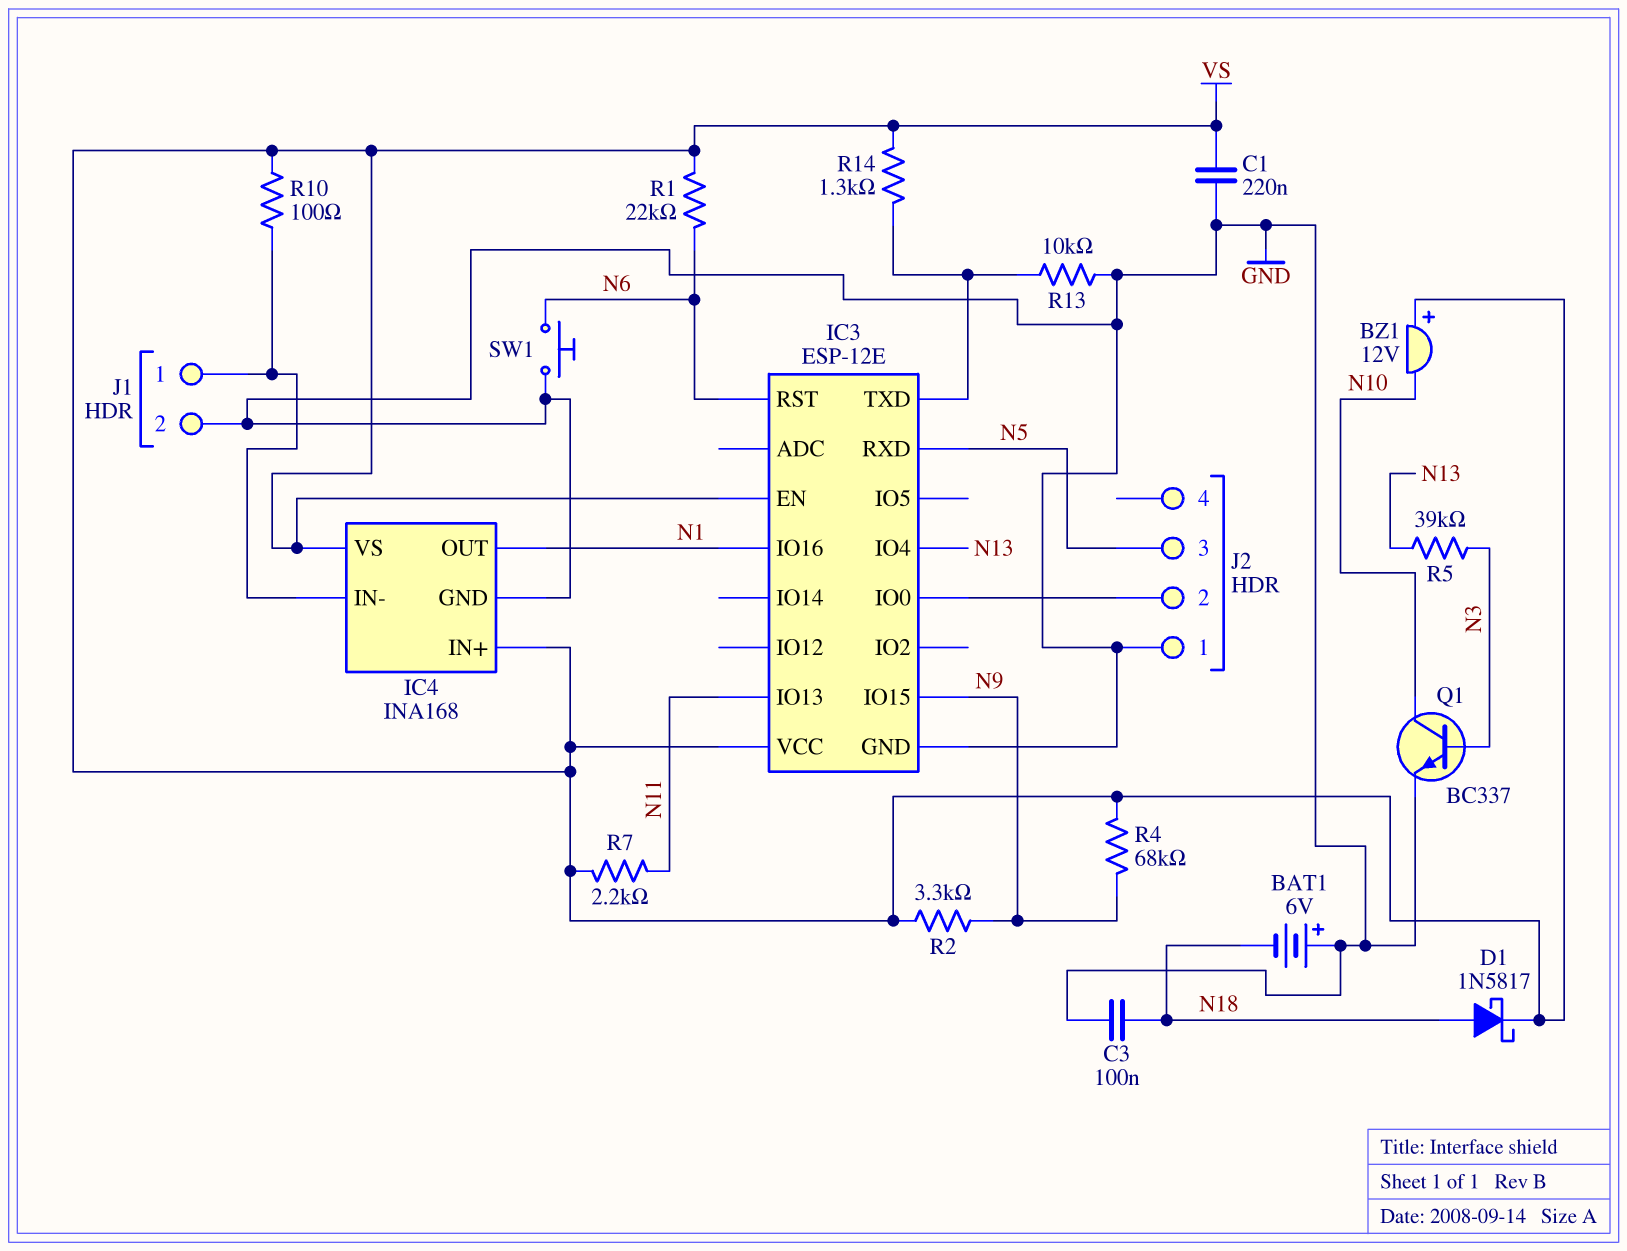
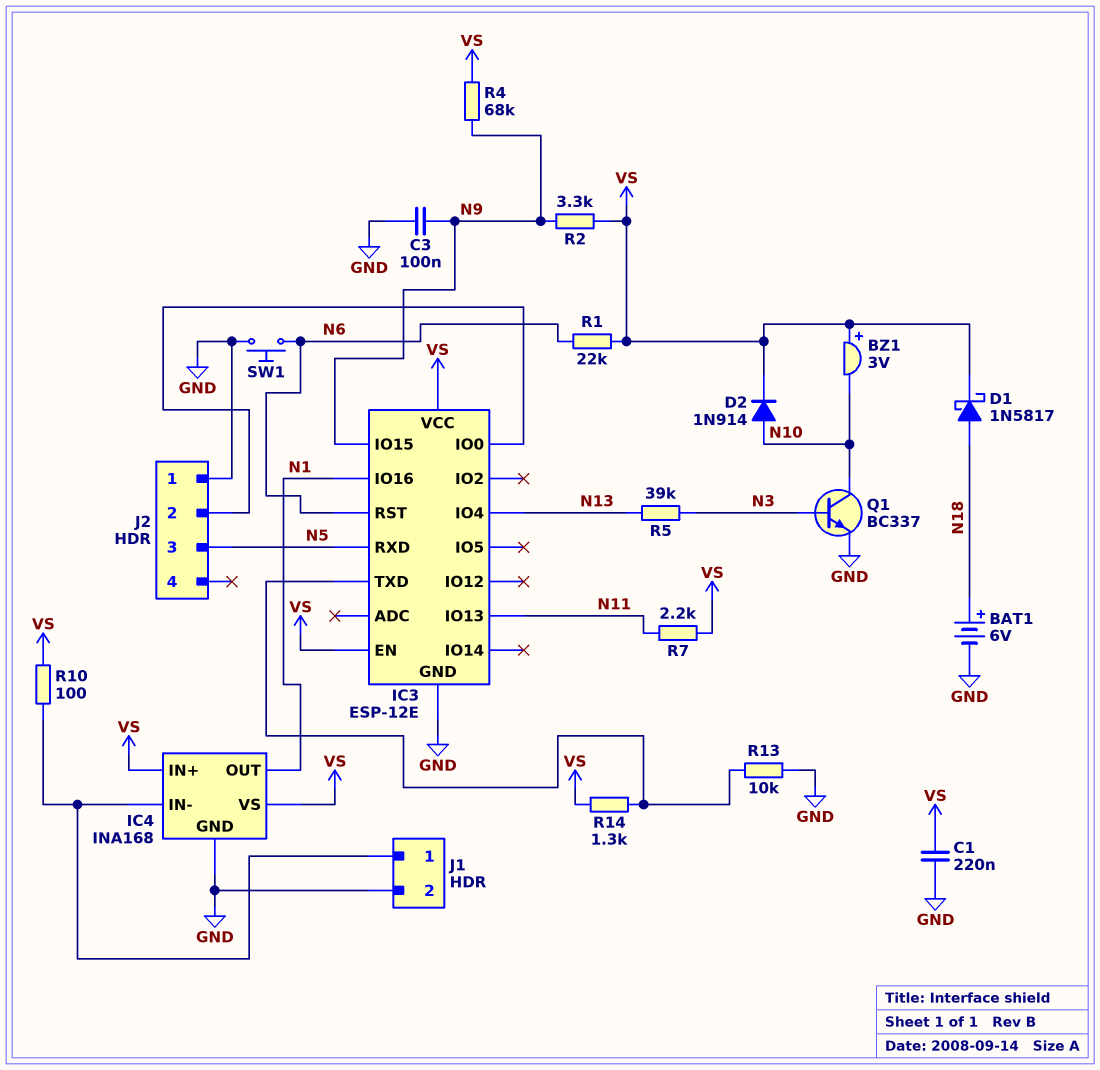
BAT1: 6V (plus GND, minus N18) -> 6V (plus N18, minus GND)
BZ1: buzzer 12V (plus VS, minus N10) -> buzzer 3V (plus VS, minus N10)
C3: 100nF (GND, N18) -> 100nF (GND, N9)
D2: none -> diode 1N914 (A N10, K VS)

